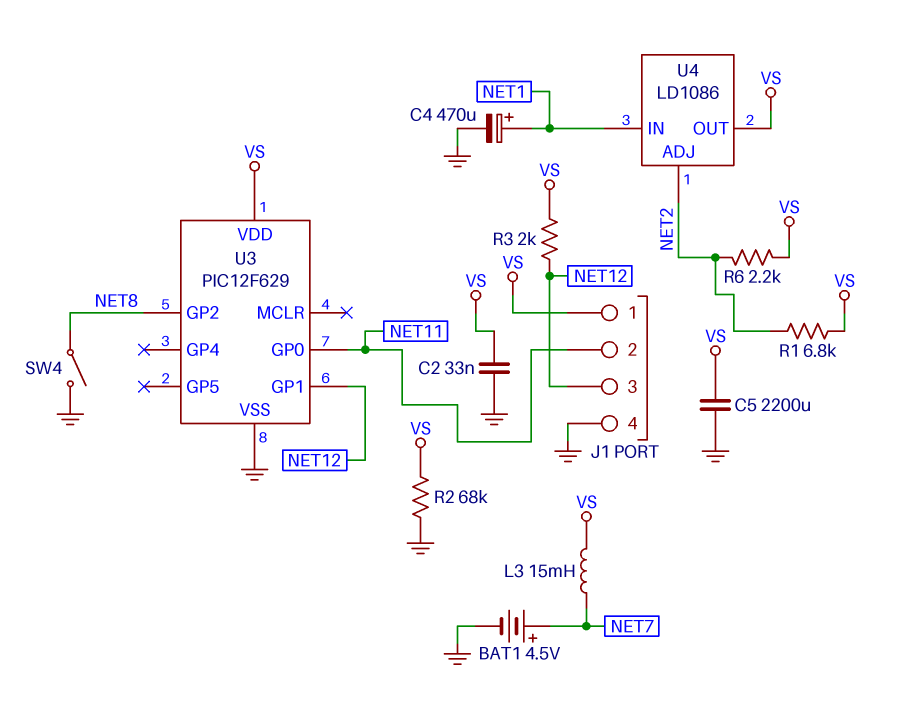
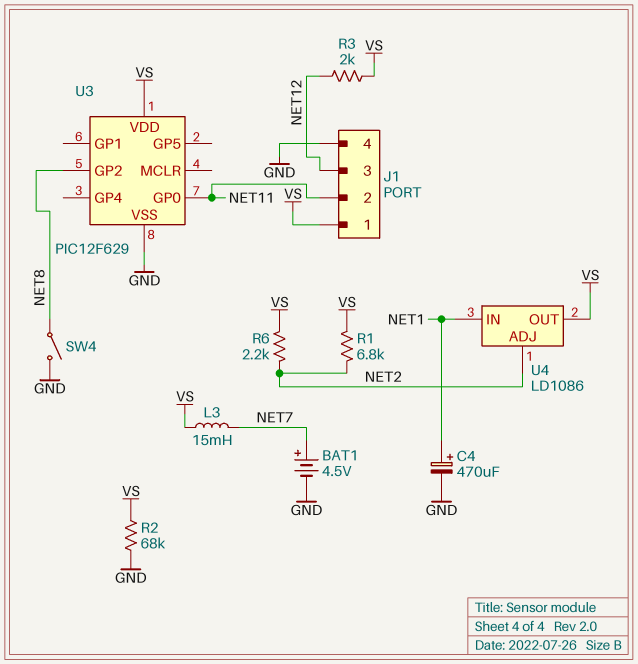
C2: 33nF (GND, VS) -> none
C5: 2200uF (GND, VS) -> none
U3 pin GP1: NET12 -> none

